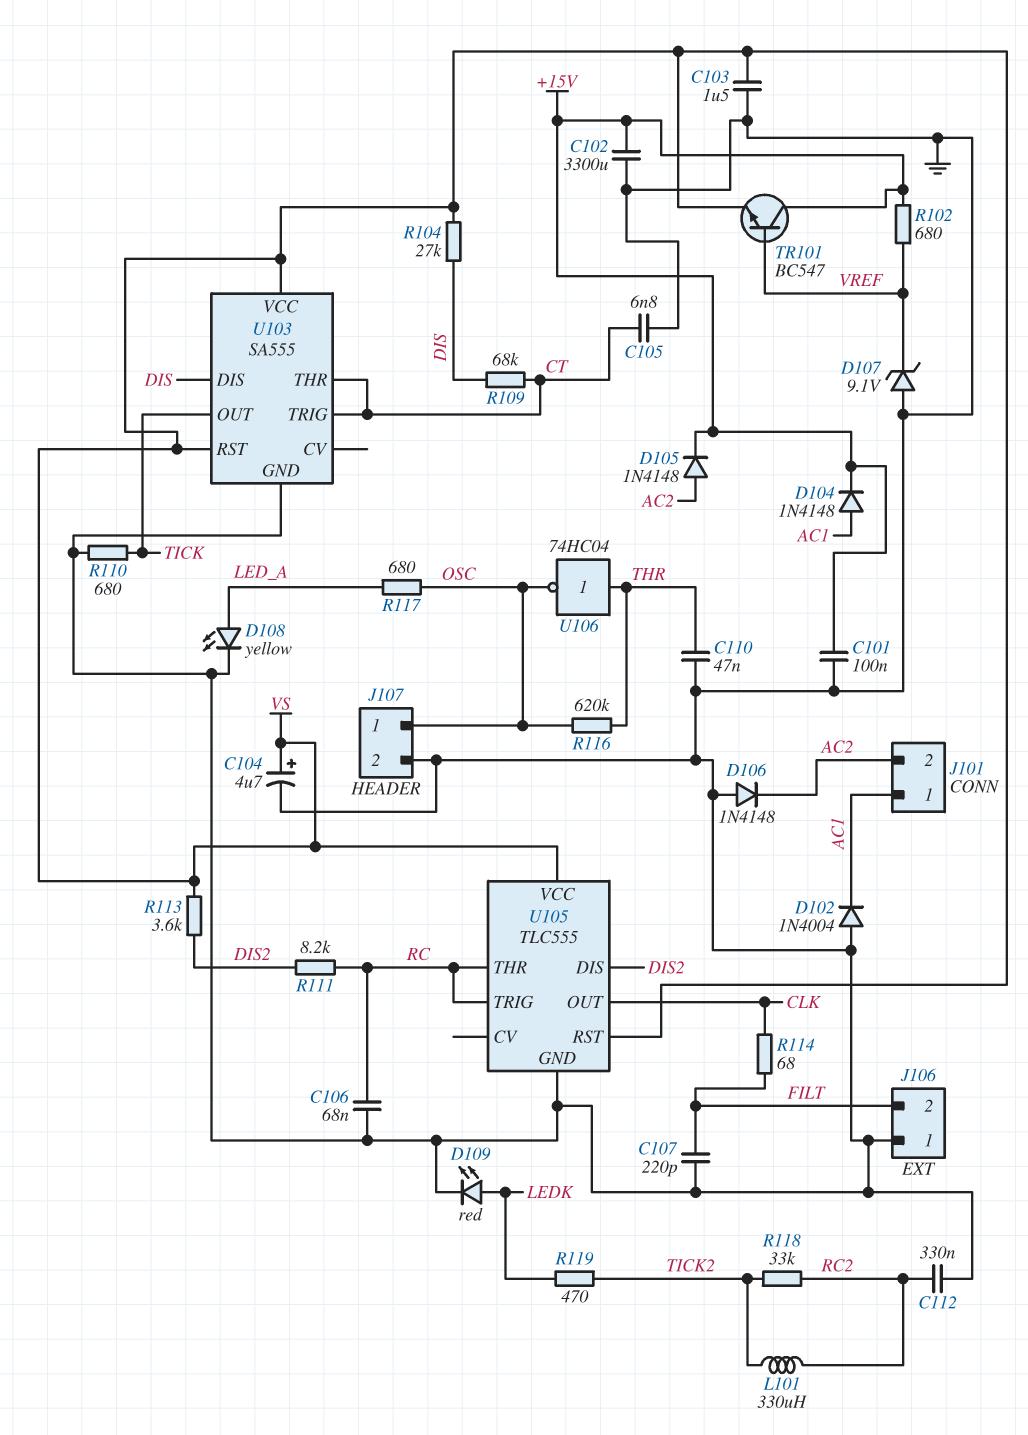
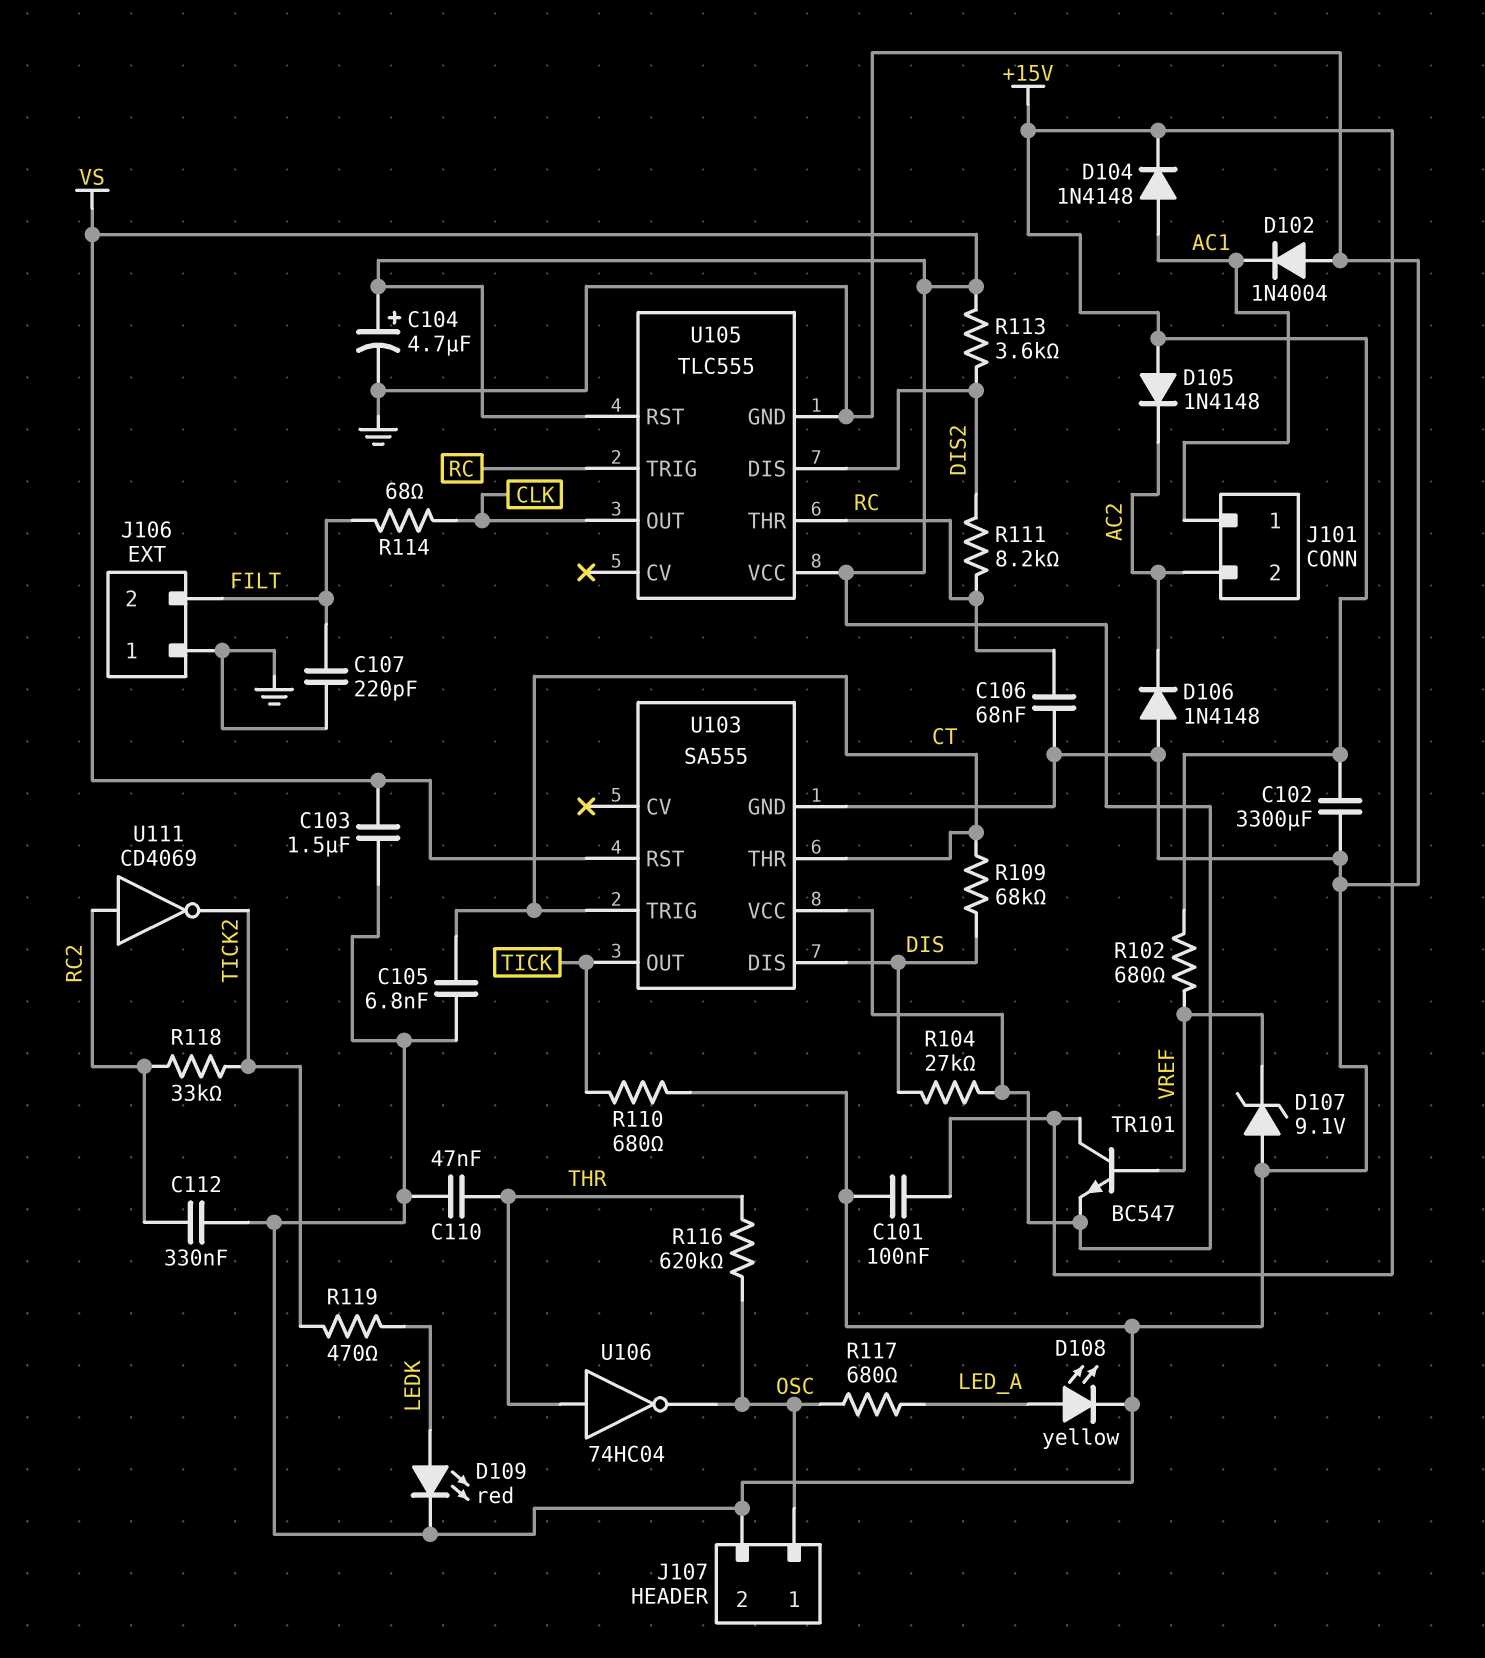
D105: diode 1N4148 (A AC2, K +15V) -> diode 1N4148 (A +15V, K AC2)
L101: 330uH (RC2, TICK2) -> none
U111: none -> NOT CD4069 (in RC2, out TICK2)

